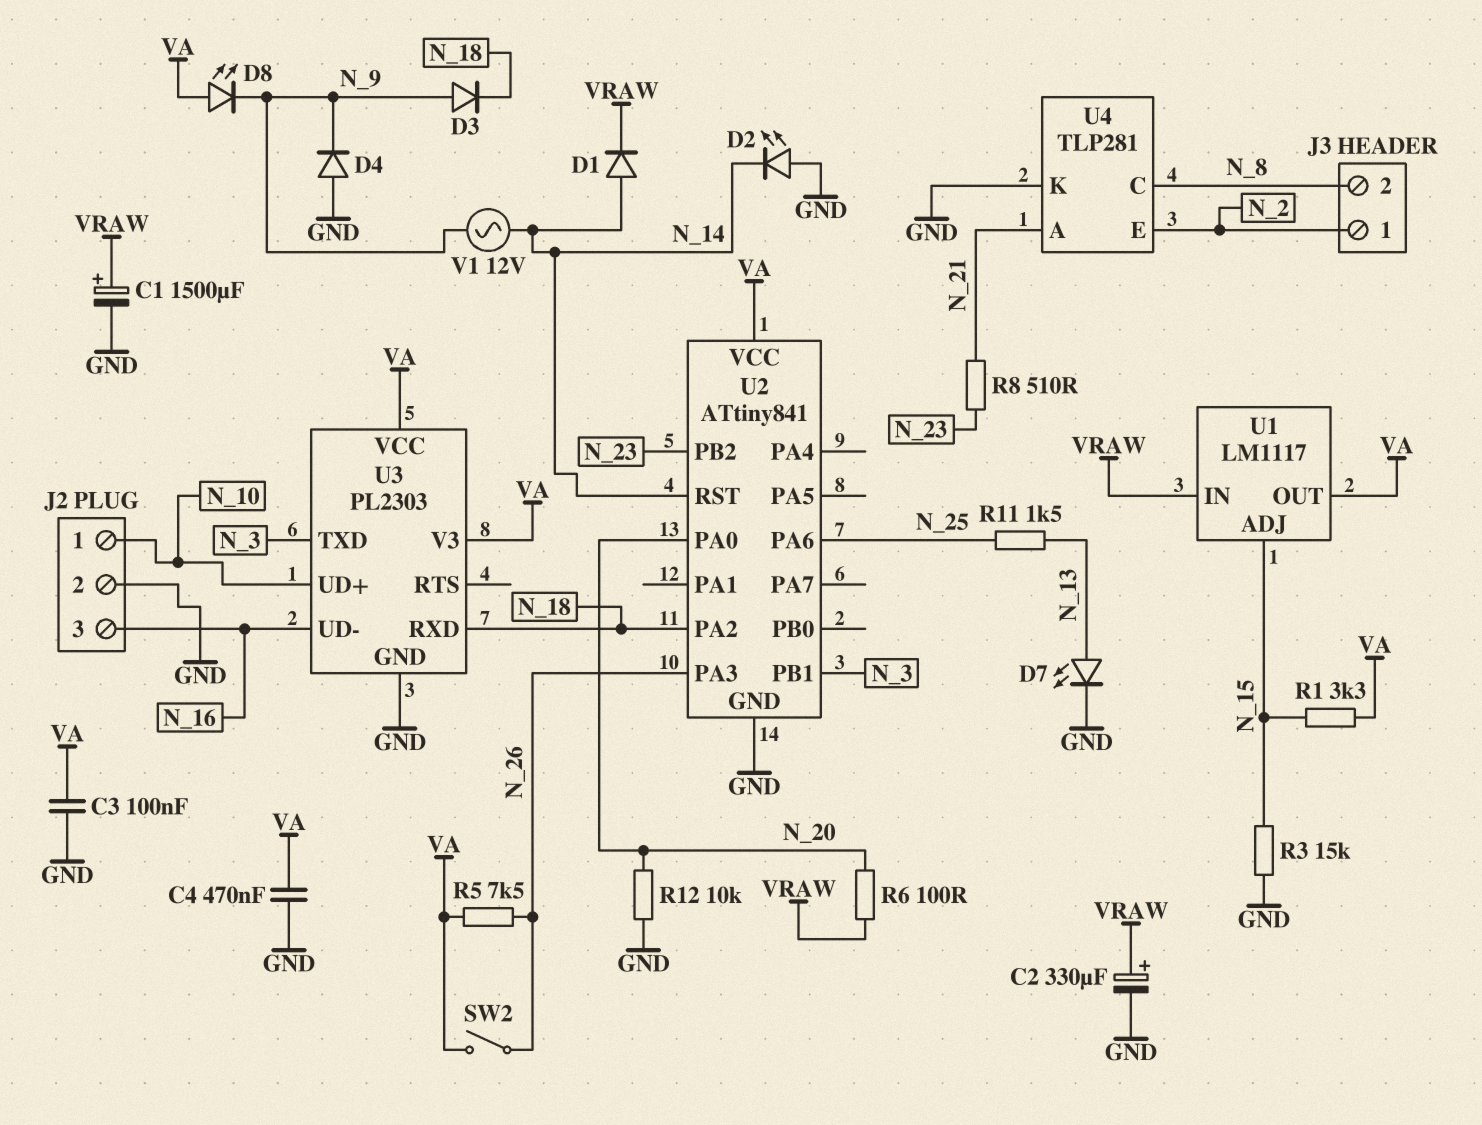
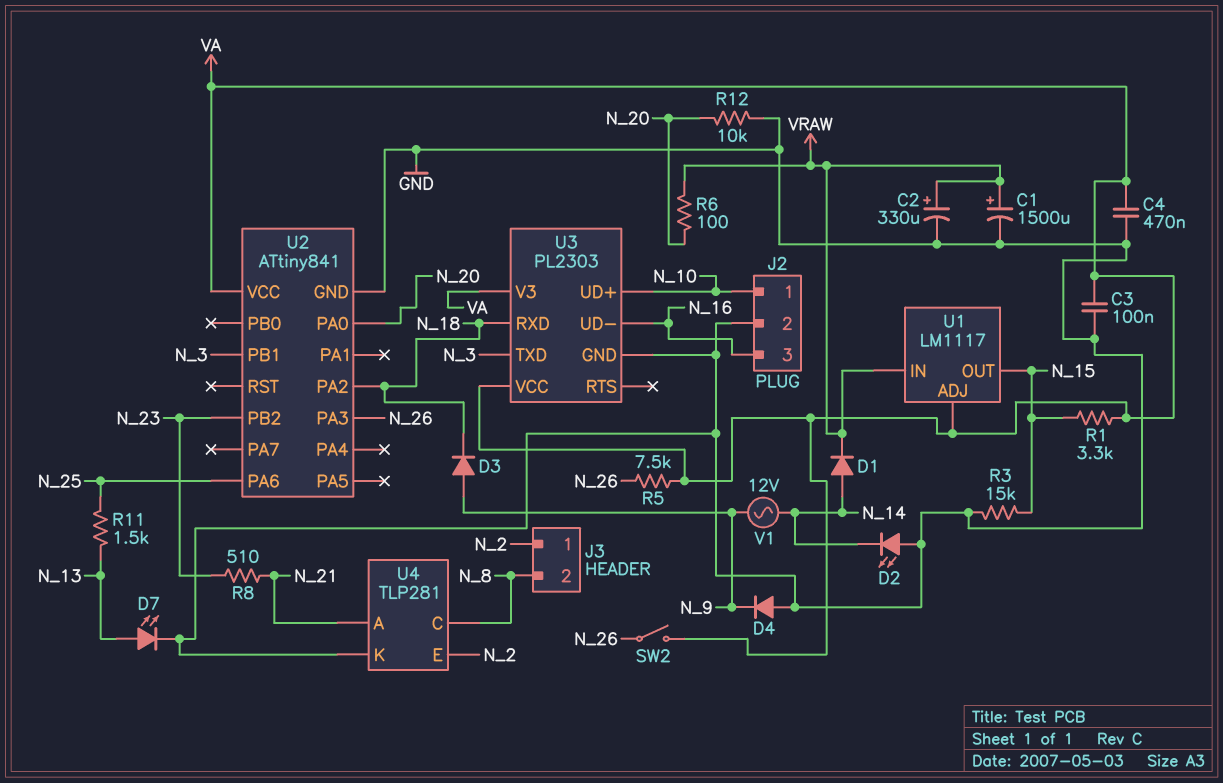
D8: LED (A VA, K N_9) -> none
U1 pin ADJ: N_15 -> VA
U1 pin OUT: VA -> N_15
U2 pin RST: N_14 -> none

